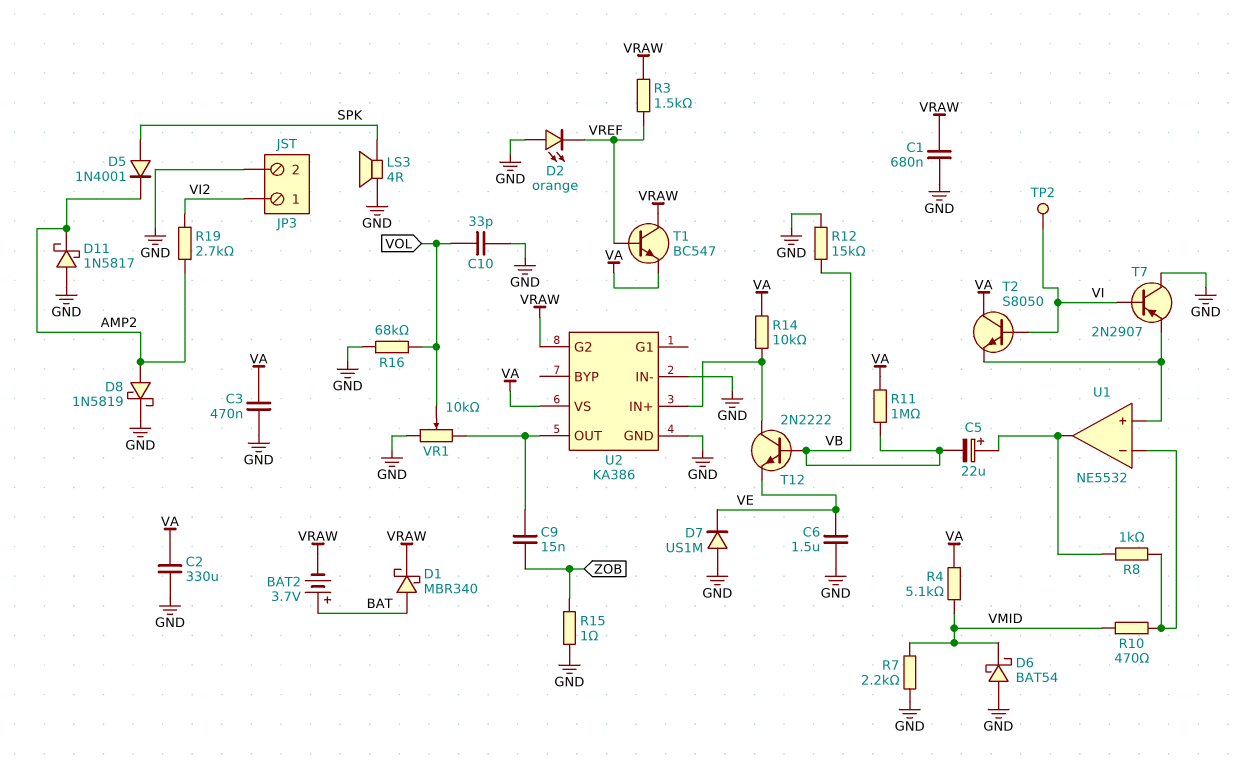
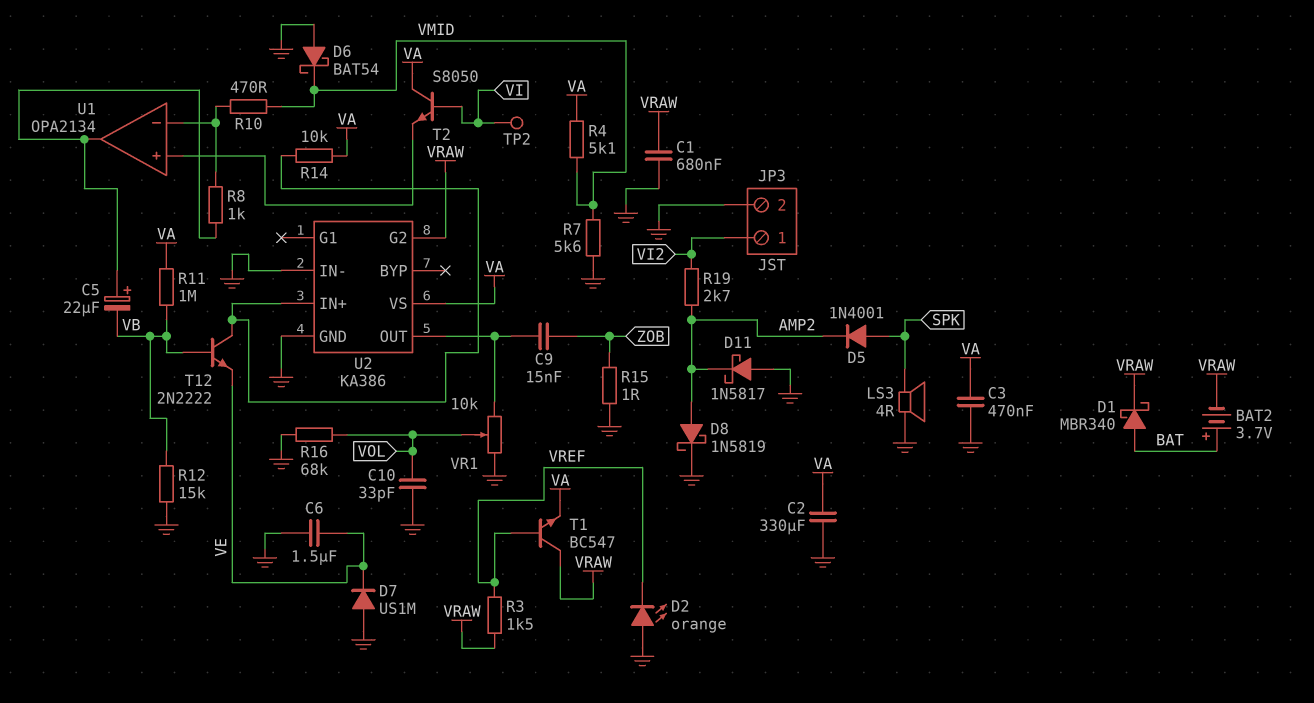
R7: 2.2k (GND, VMID) -> 5.6k (GND, VMID)
T7: PNP 2N2907 (B VI, C GND, E U1/in+) -> none
U1: NE5532 -> OPA2134

